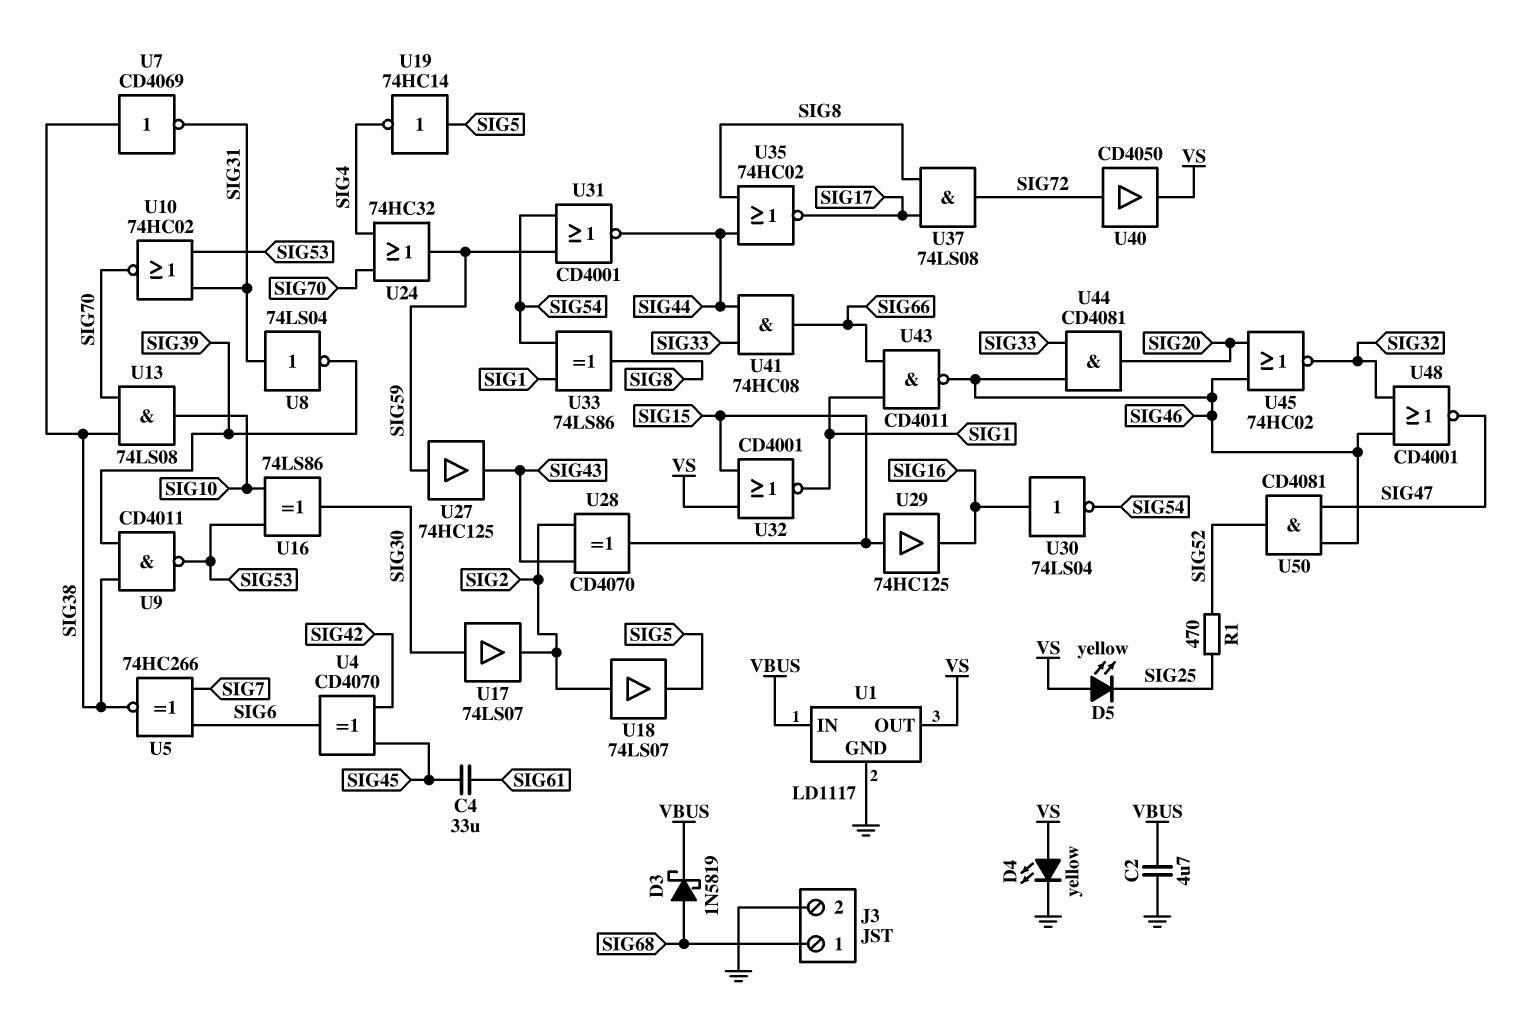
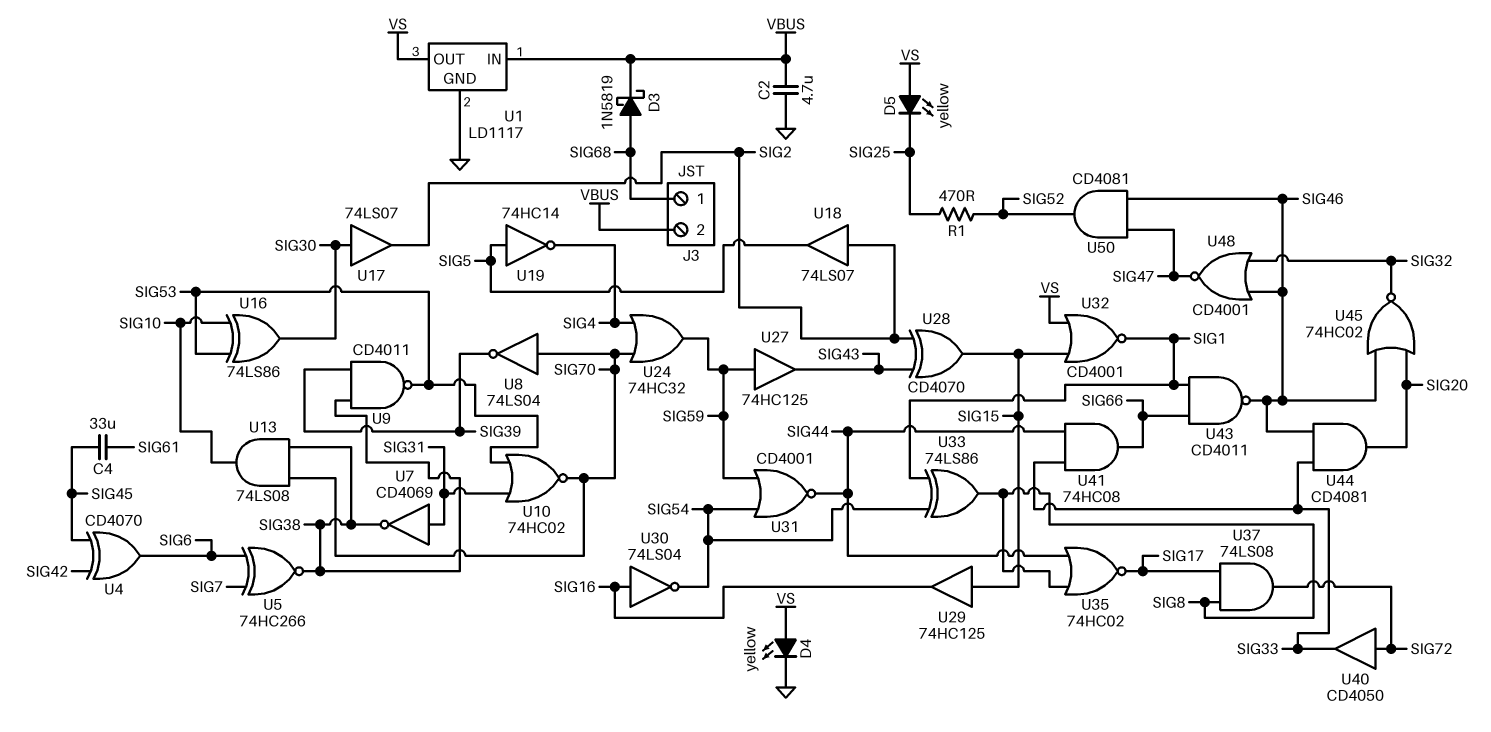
J3 pin 2: GND -> VBUS
U7: NOT CD4069 (in SIG38, out SIG31) -> NOT CD4069 (in SIG31, out SIG38)
U8: NOT 74LS04 (in SIG31, out SIG39) -> NOT 74LS04 (in SIG70, out SIG39)
U40: buffer CD4050 (in SIG72, out VS) -> buffer CD4050 (in SIG72, out SIG33)

